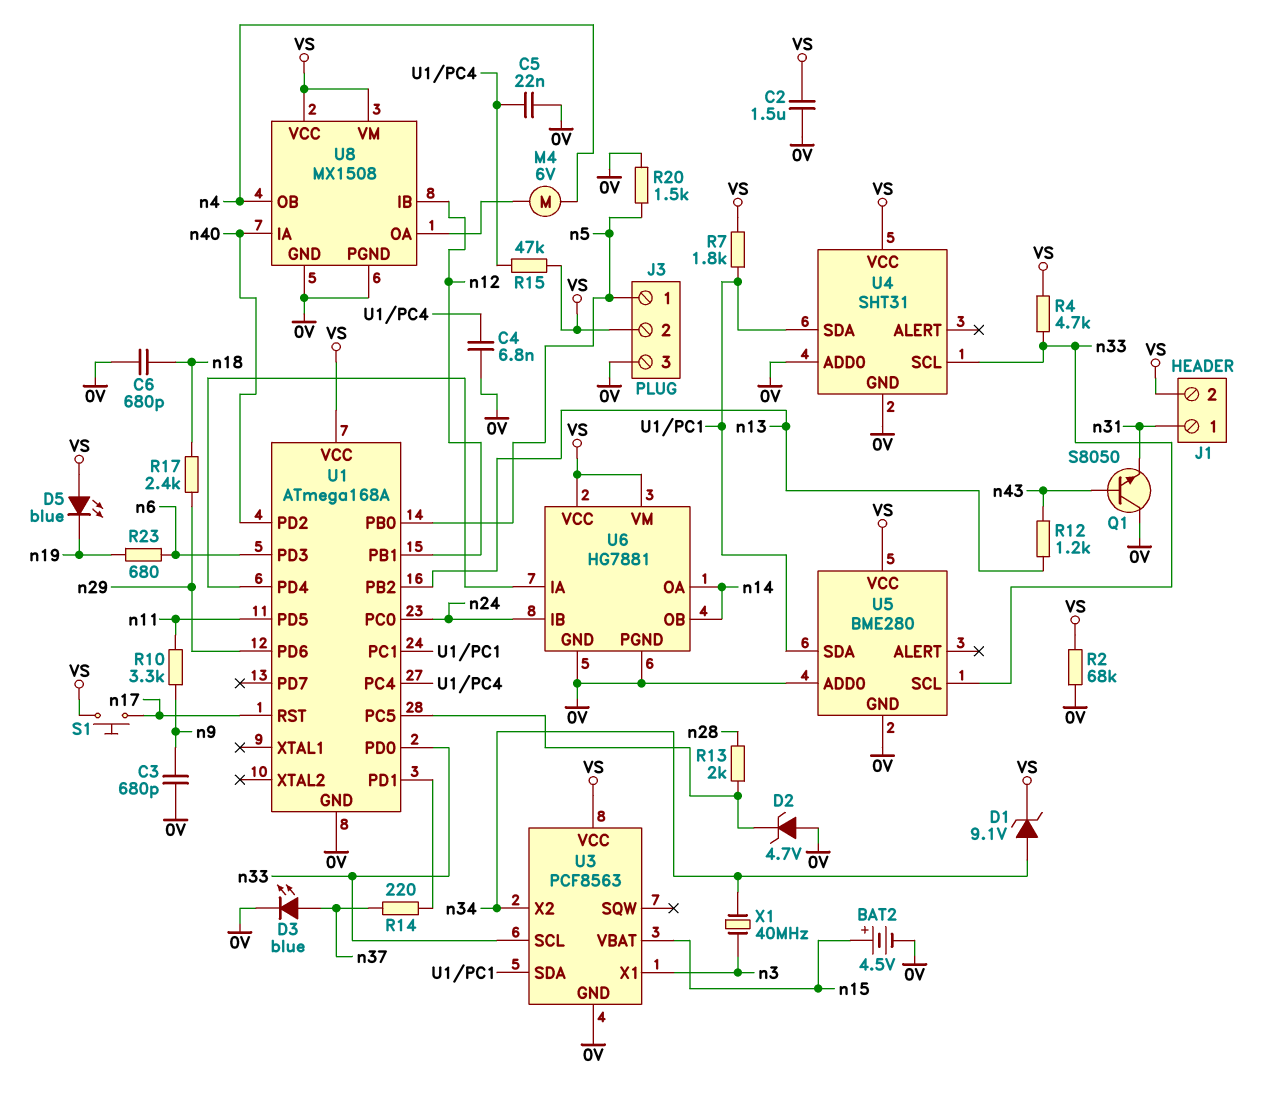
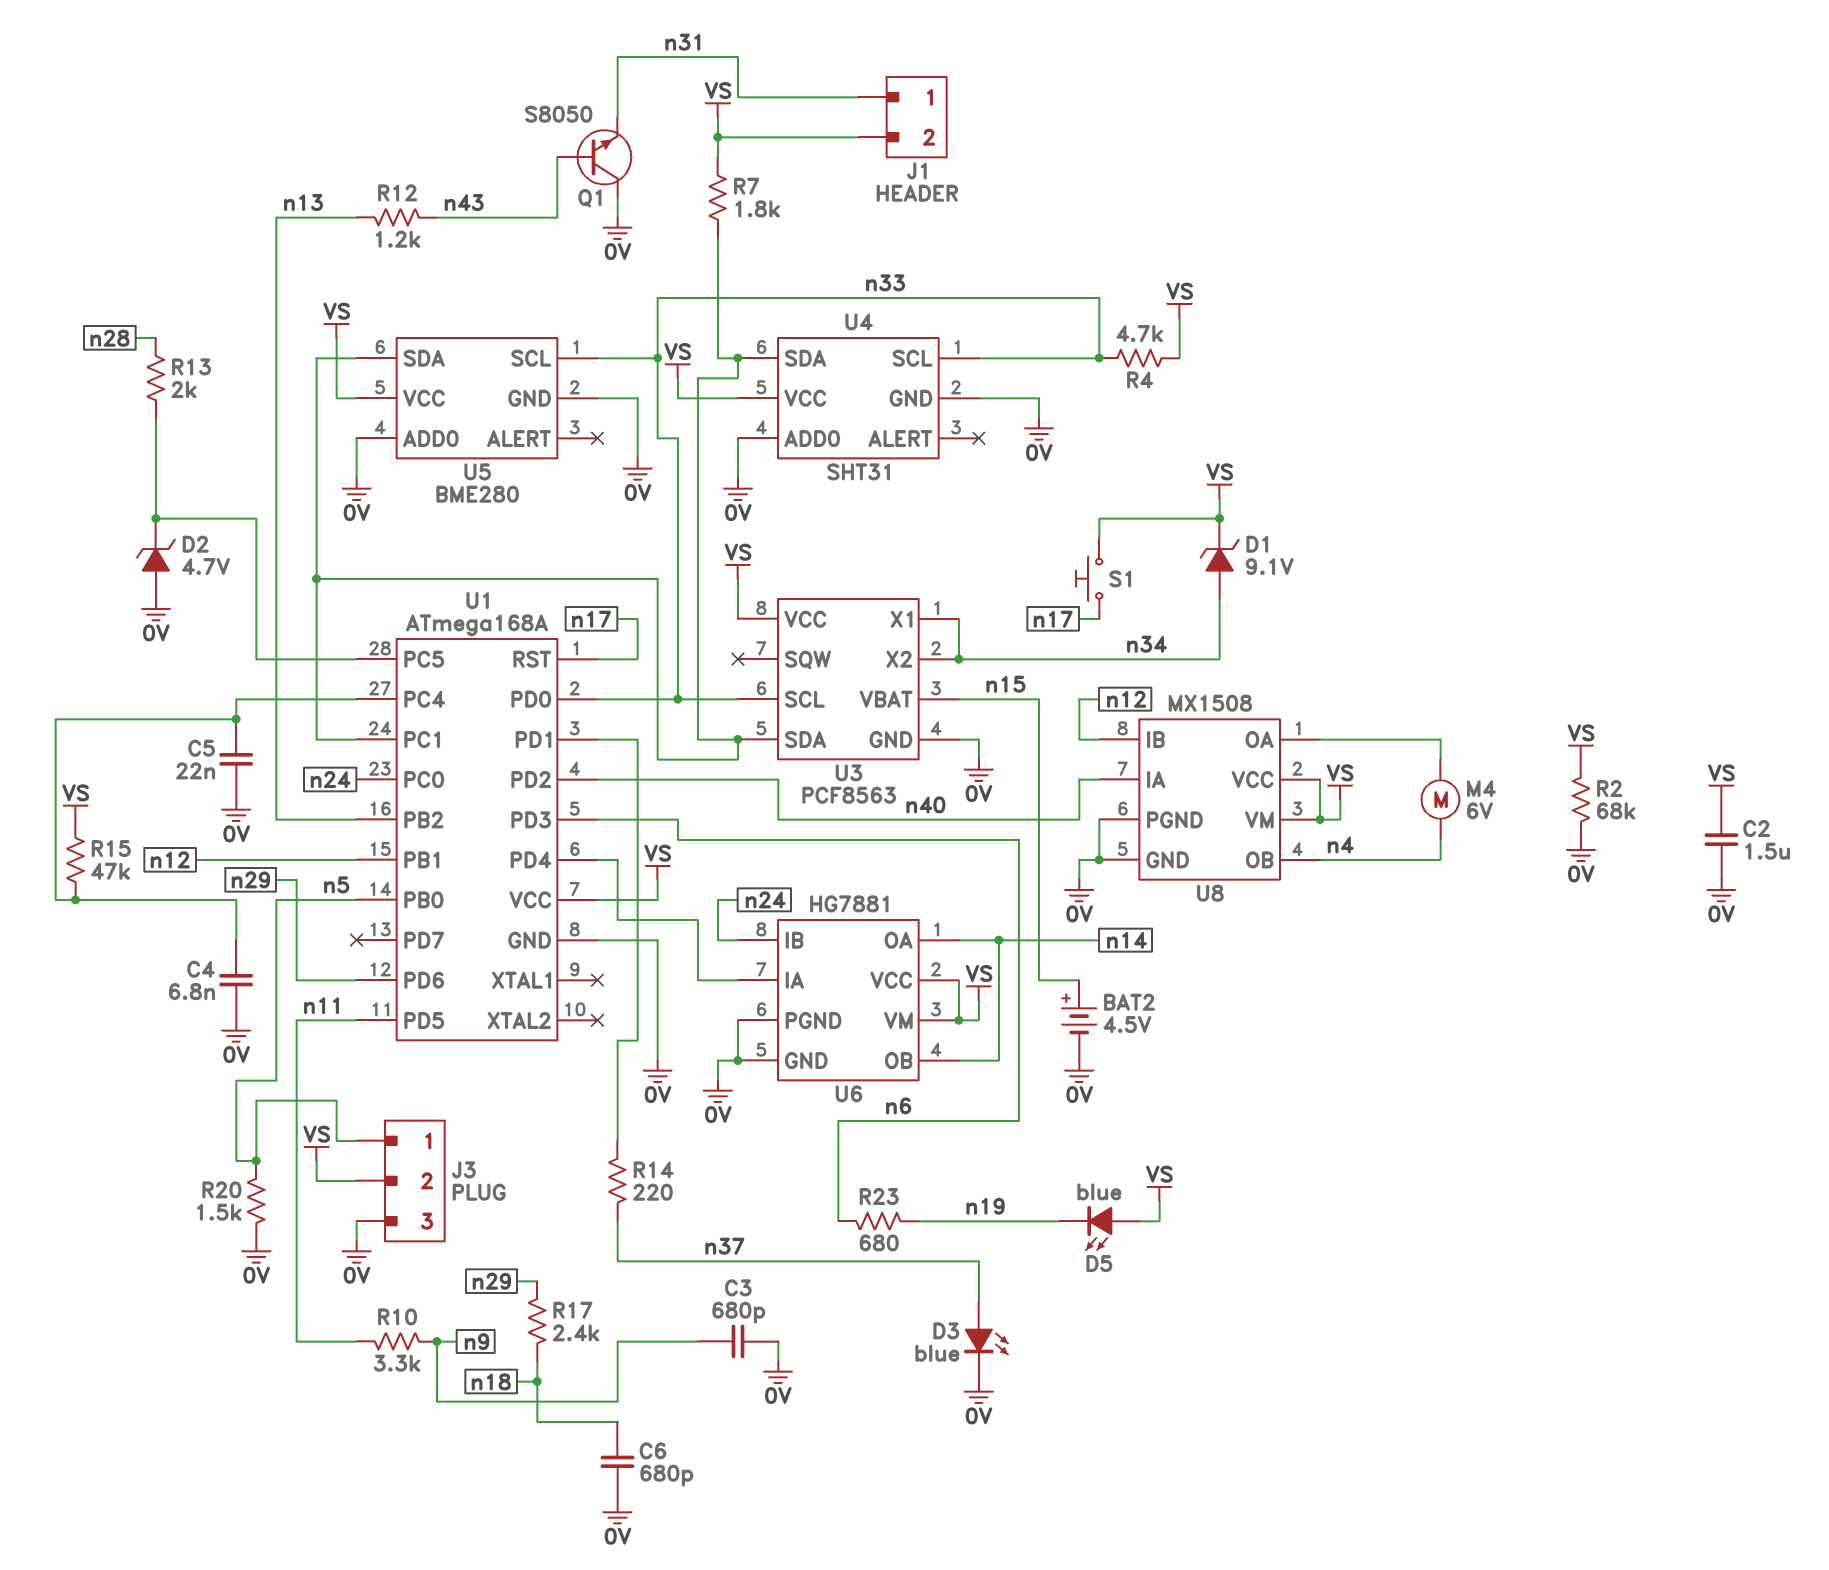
U3 pin X1: n3 -> n34
X1: 40MHz (n3, n34) -> none

